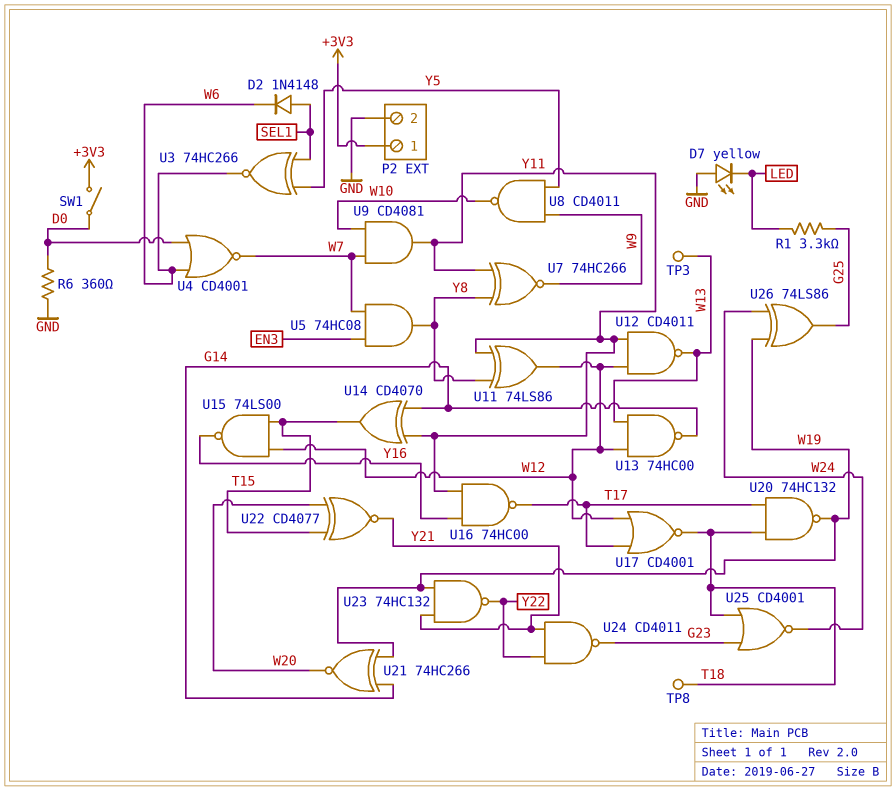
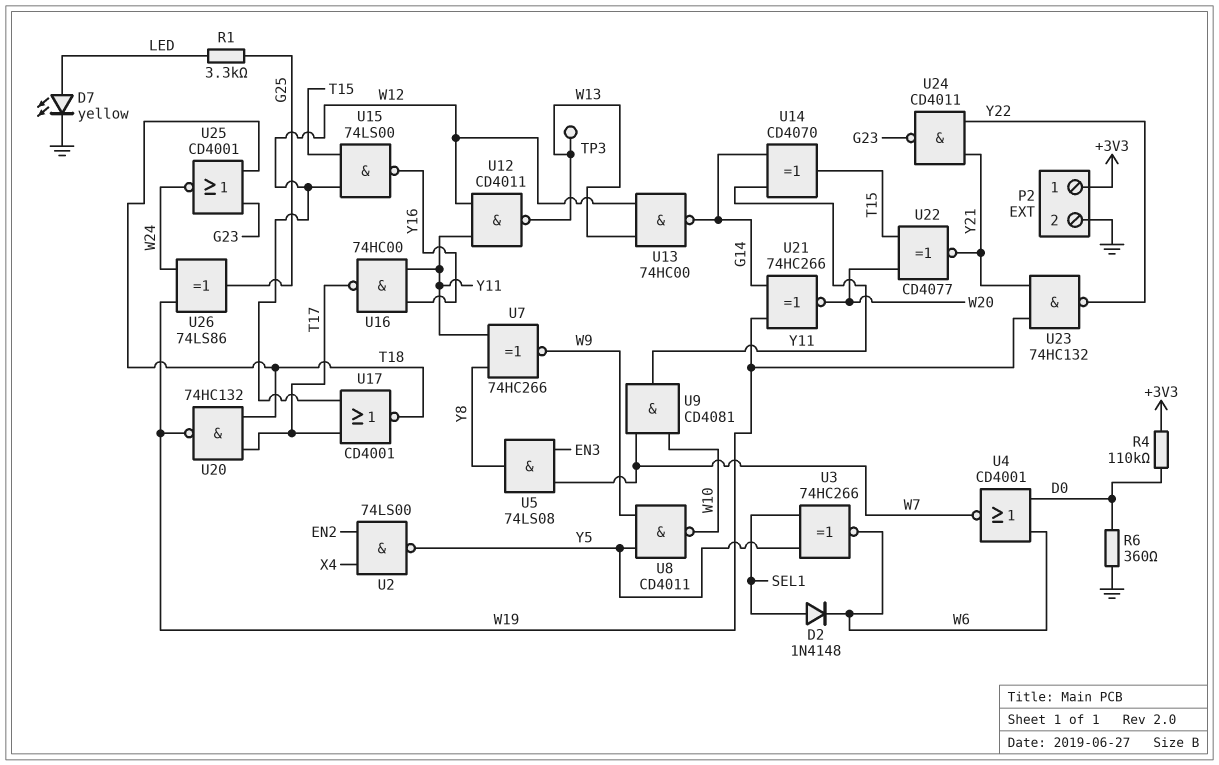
D7: LED yellow (A GND, K LED) -> LED yellow (A LED, K GND)
R4: none -> 110k (+3V3, D0)
SW1: switch (+3V3, D0) -> none
TP8: test point (T18) -> none
U2: none -> NAND 74LS00 (in EN2, in X4, out Y5)
U5: AND 74HC08 (in EN3, in W7, out Y8) -> AND 74LS08 (in EN3, in W7, out Y8)
U11: XOR 74LS86 (in Y8, in Y11, out W12) -> none

